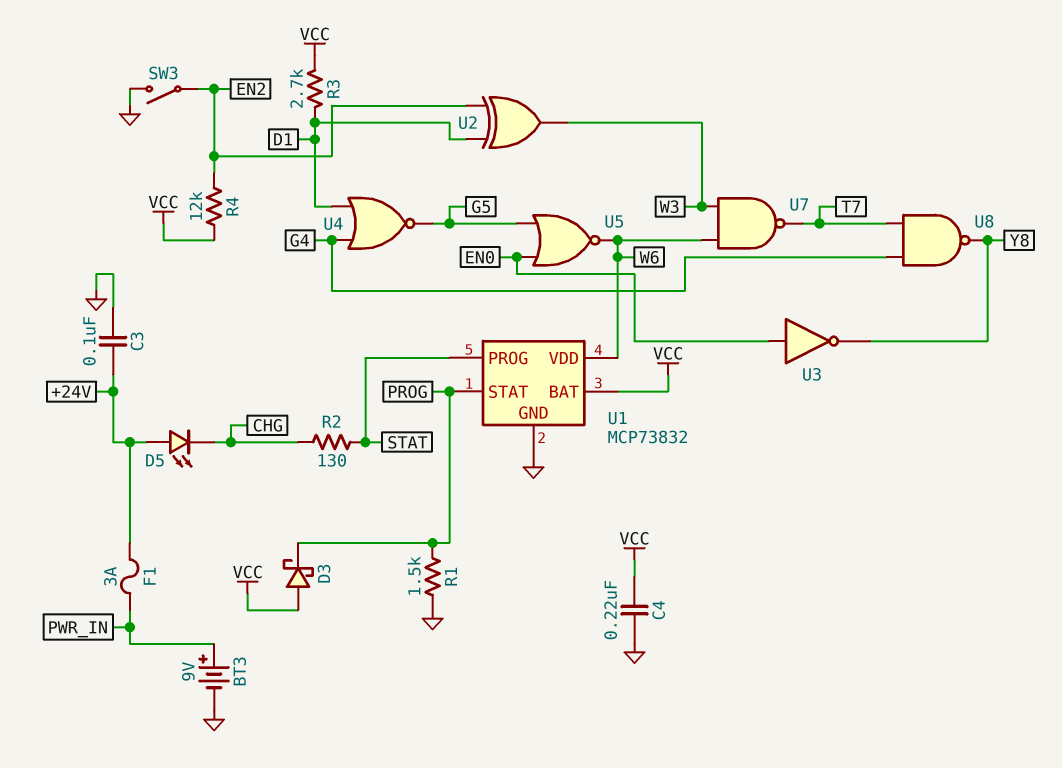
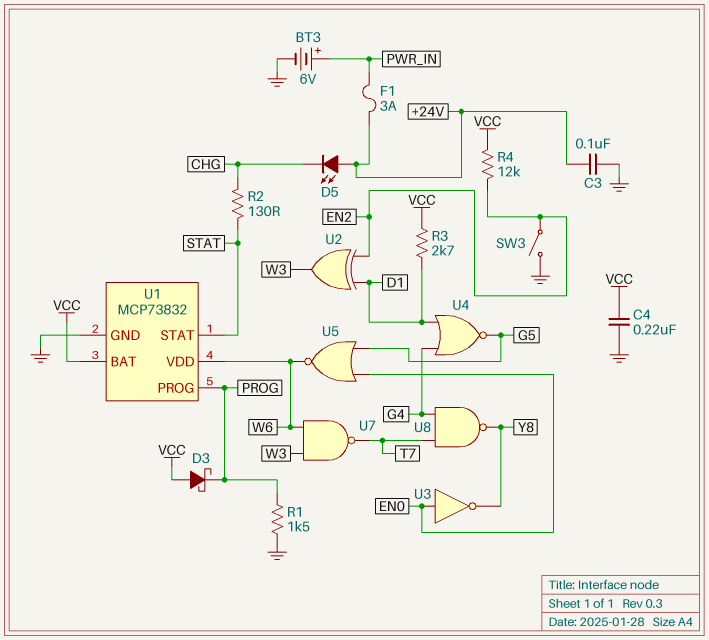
BT3: 9V (plus PWR_IN, minus GND) -> 6V (plus PWR_IN, minus GND)
U1 pin PROG: STAT -> PROG
U1 pin STAT: PROG -> STAT

